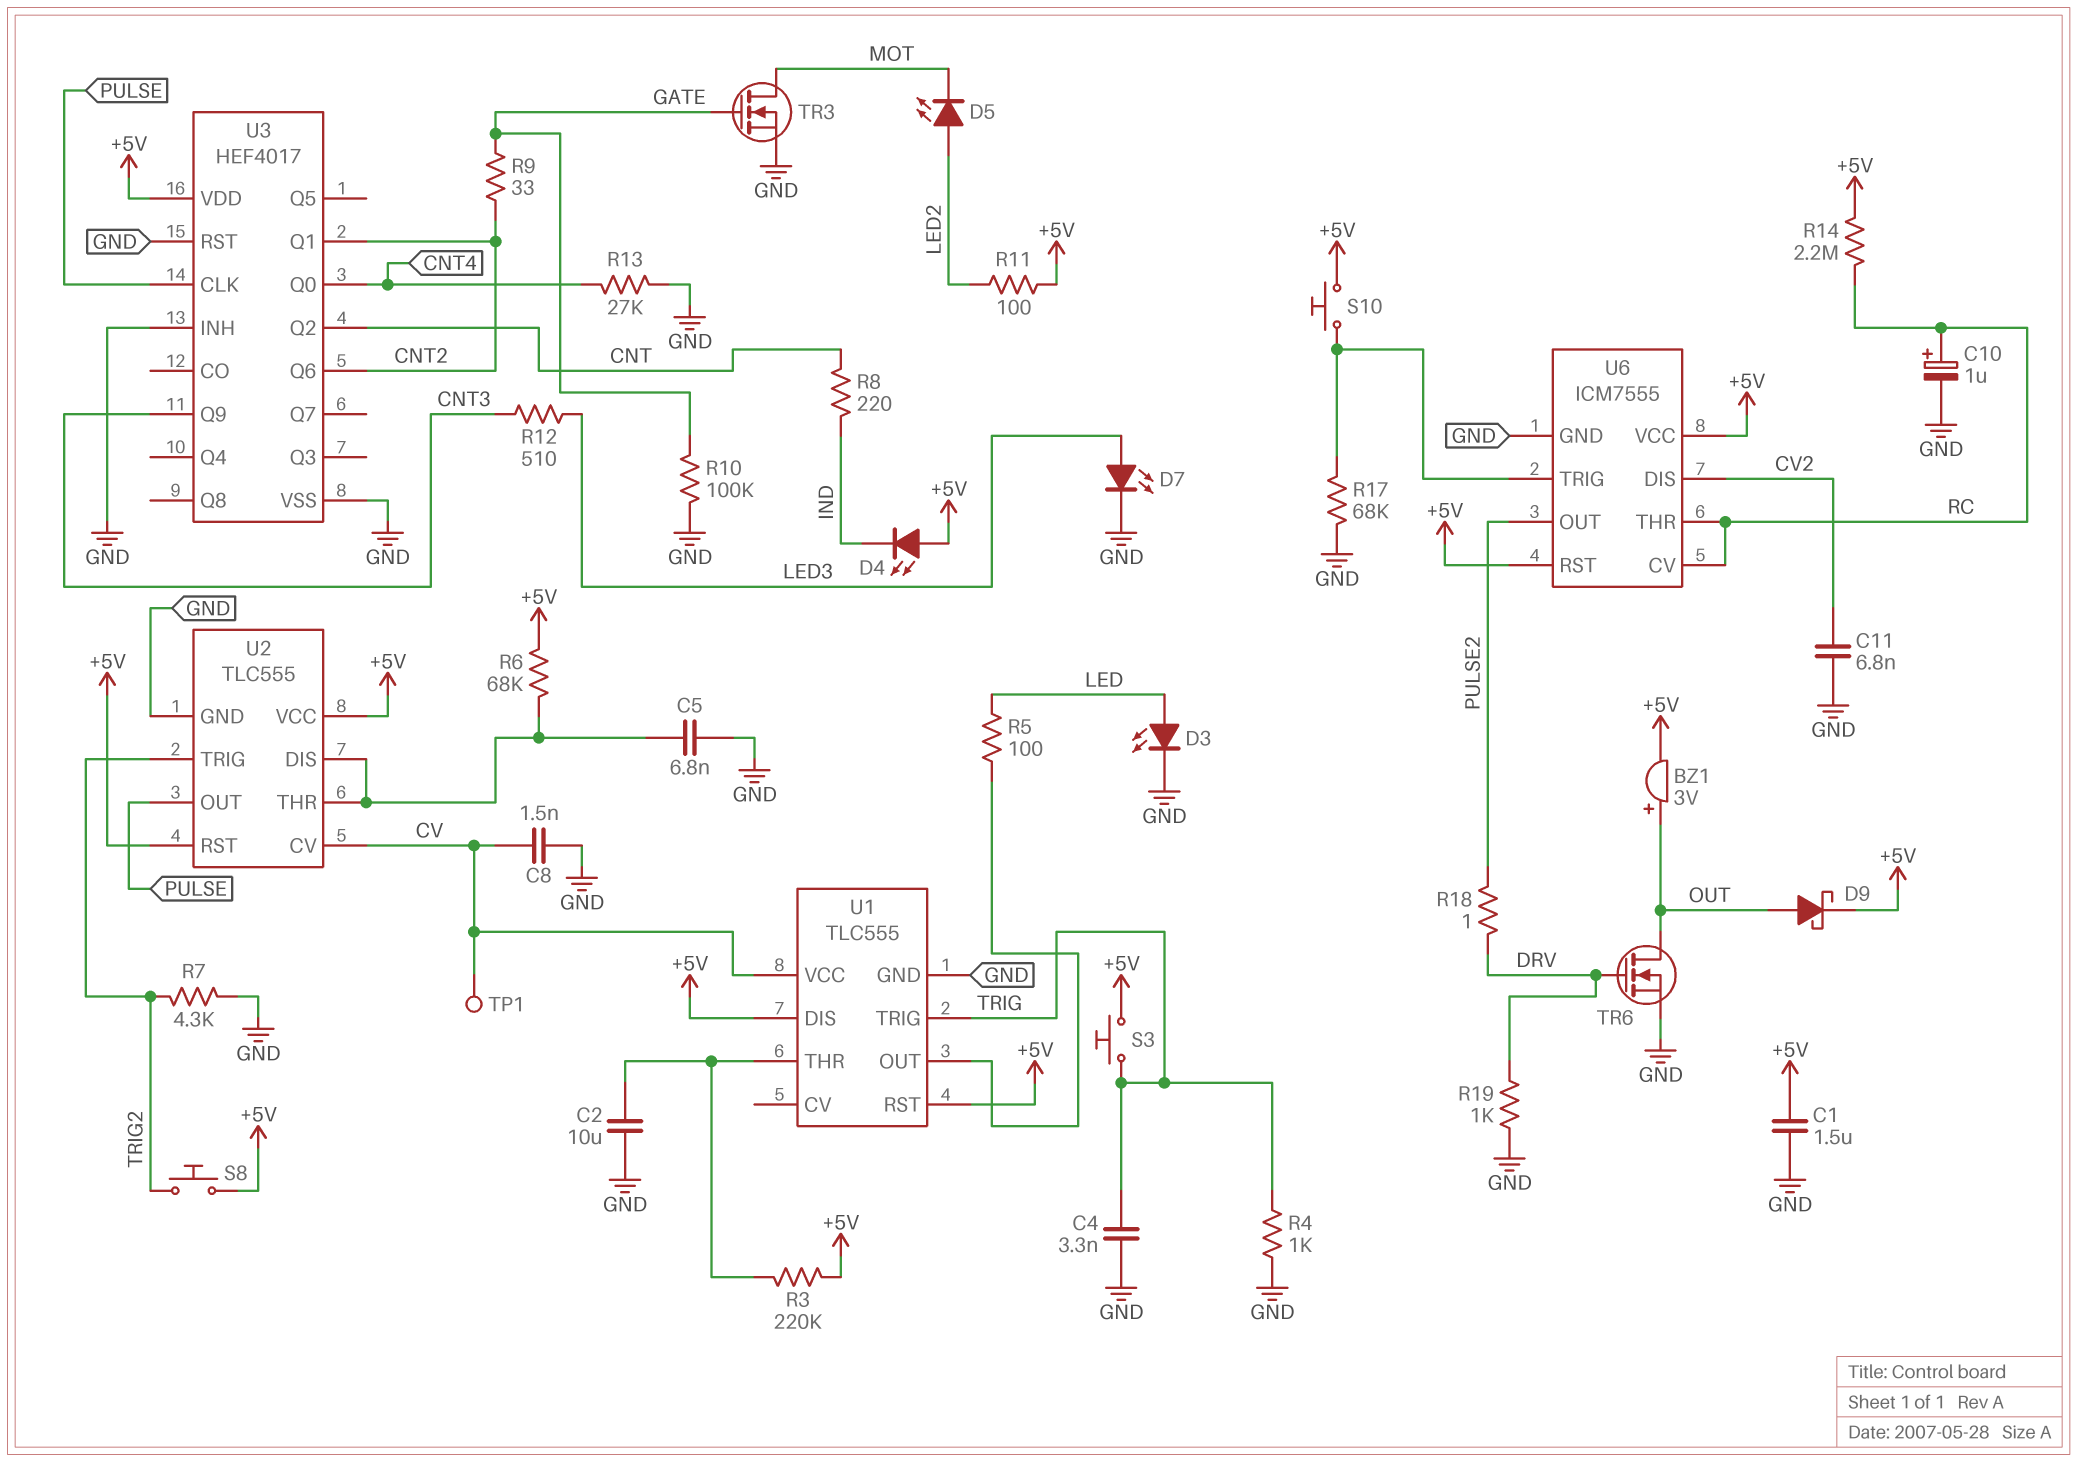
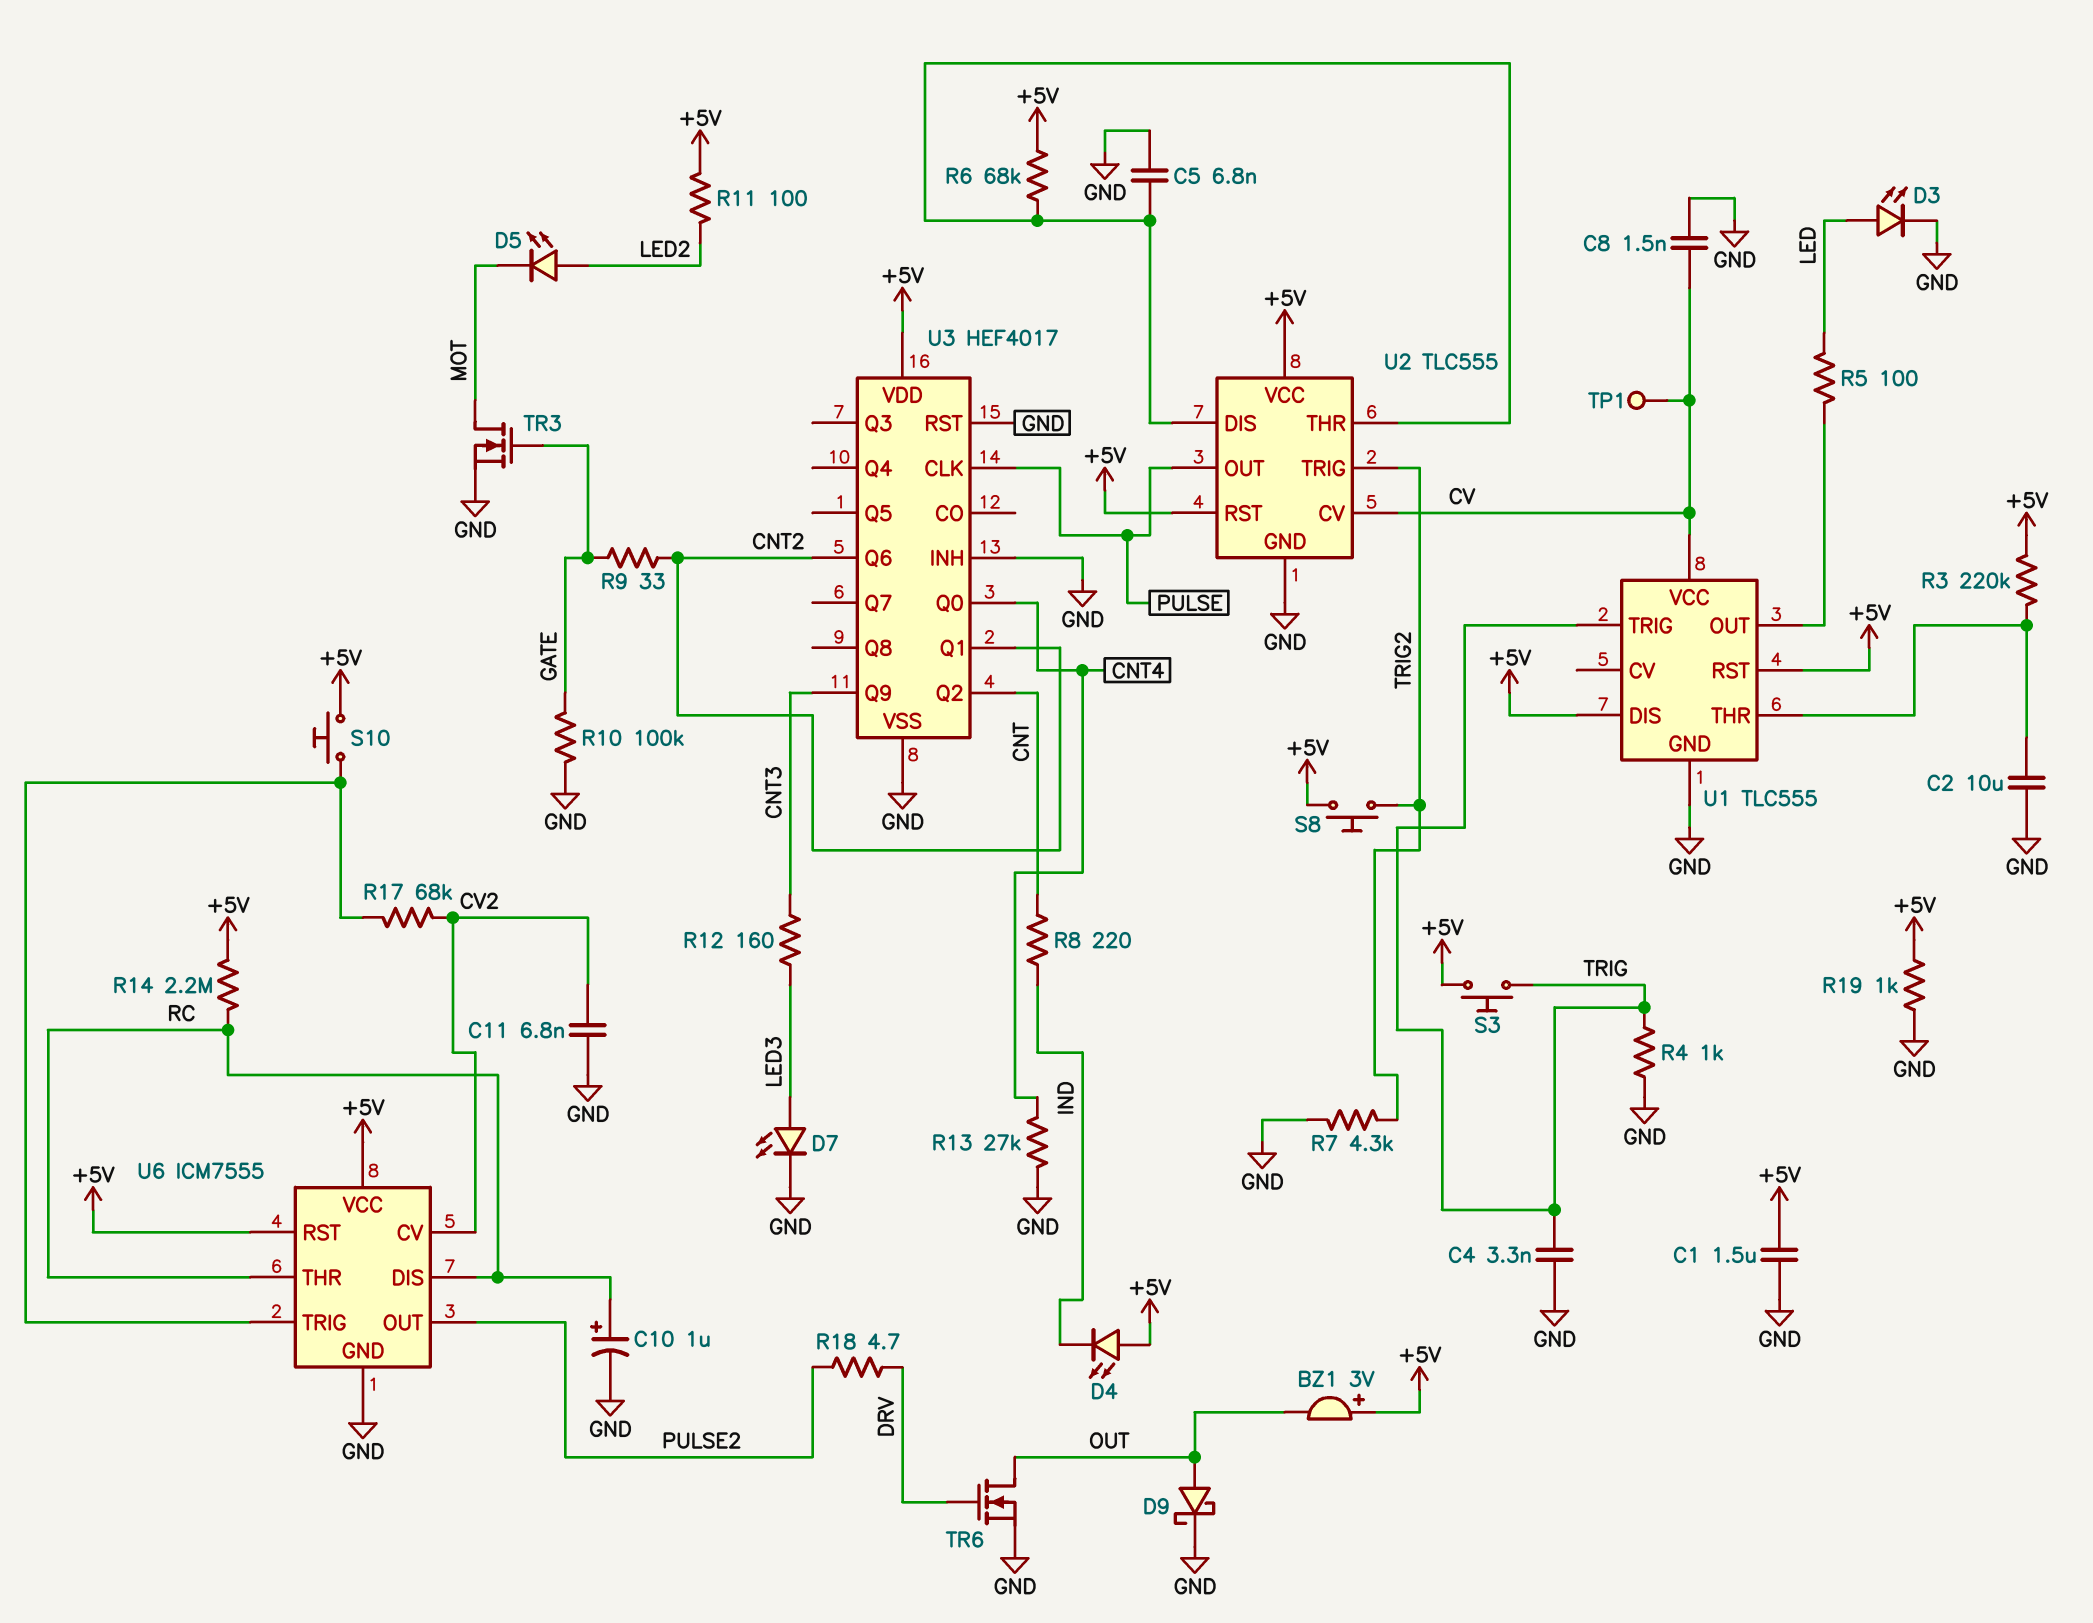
BZ1: buzzer 3V (plus OUT, minus +5V) -> buzzer 3V (plus +5V, minus OUT)
D9: schottky (A OUT, K +5V) -> schottky (A OUT, K GND)
R12: 510 (CNT3, LED3) -> 160 (CNT3, LED3)
R17: 68k (GND, U6/TRIG) -> 68k (CV2, U6/TRIG)
R18: 1 (DRV, PULSE2) -> 4.7 (DRV, PULSE2)
R19: 1k (DRV, GND) -> 1k (+5V, GND)
U6 pin CV: RC -> CV2
U6 pin DIS: CV2 -> RC

